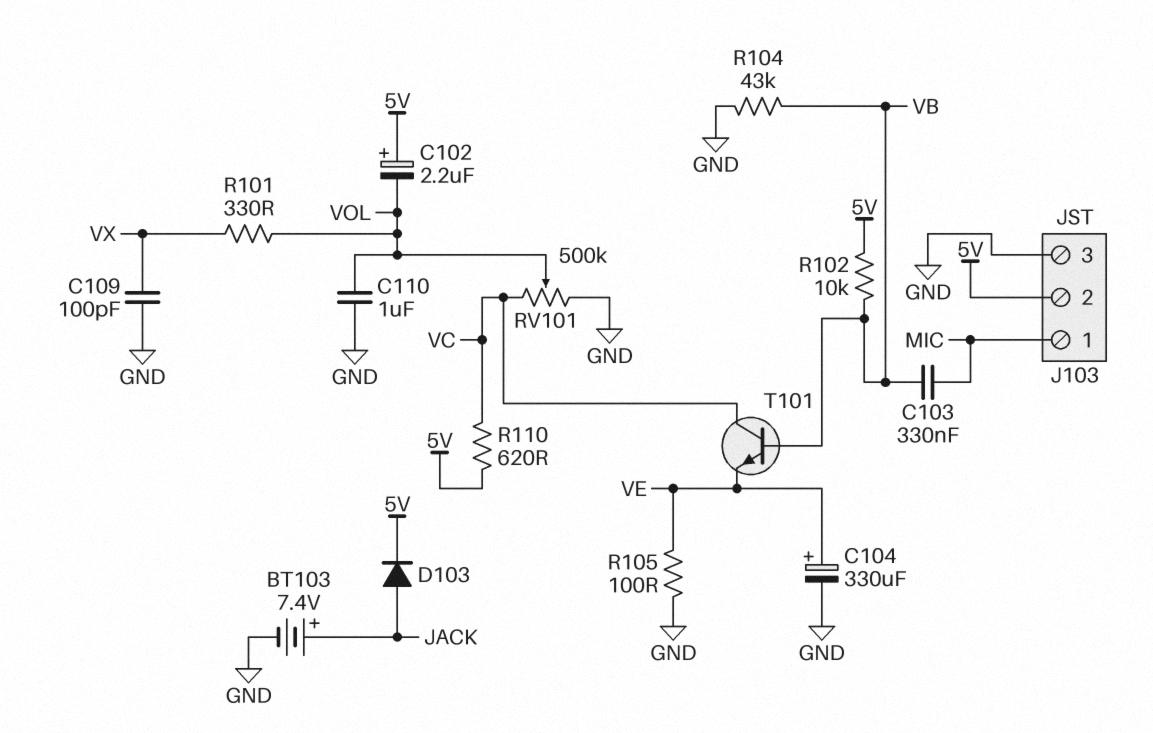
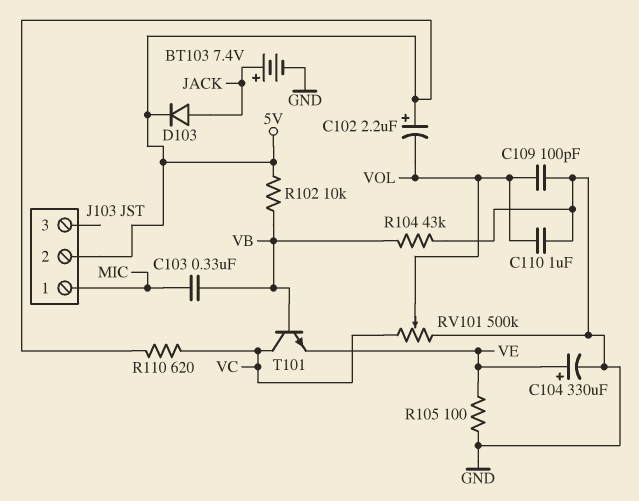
C109: 100pF (GND, VX) -> 100pF (GND, VOL)
J103 pin 3: GND -> none
R101: 330 (VOL, VX) -> none

